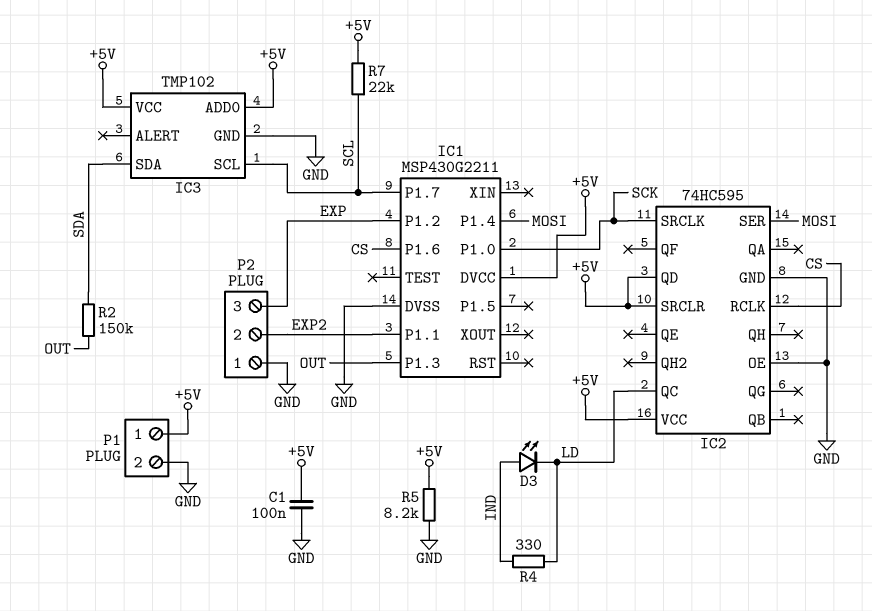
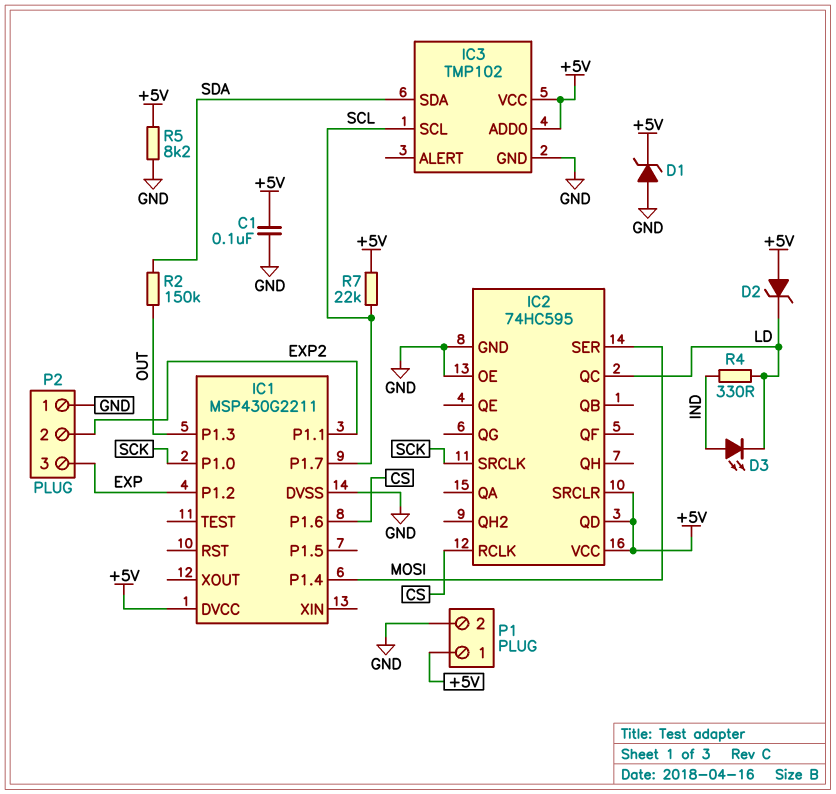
D1: none -> zener (A GND, K +5V)
D2: none -> zener (A +5V, K LD)

